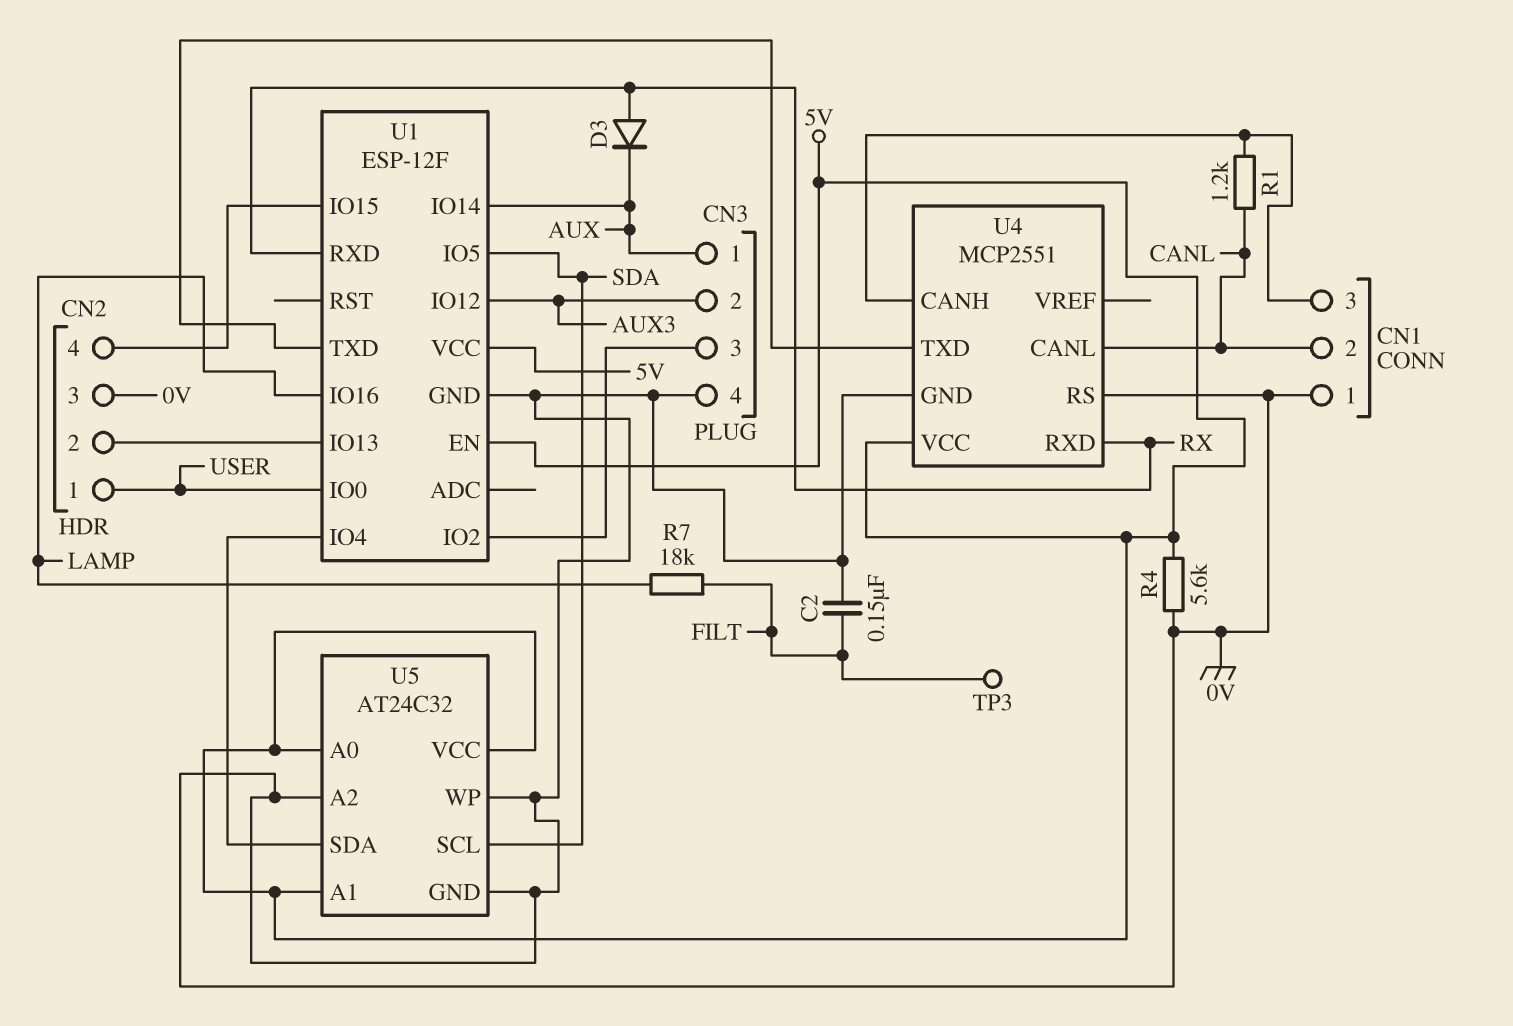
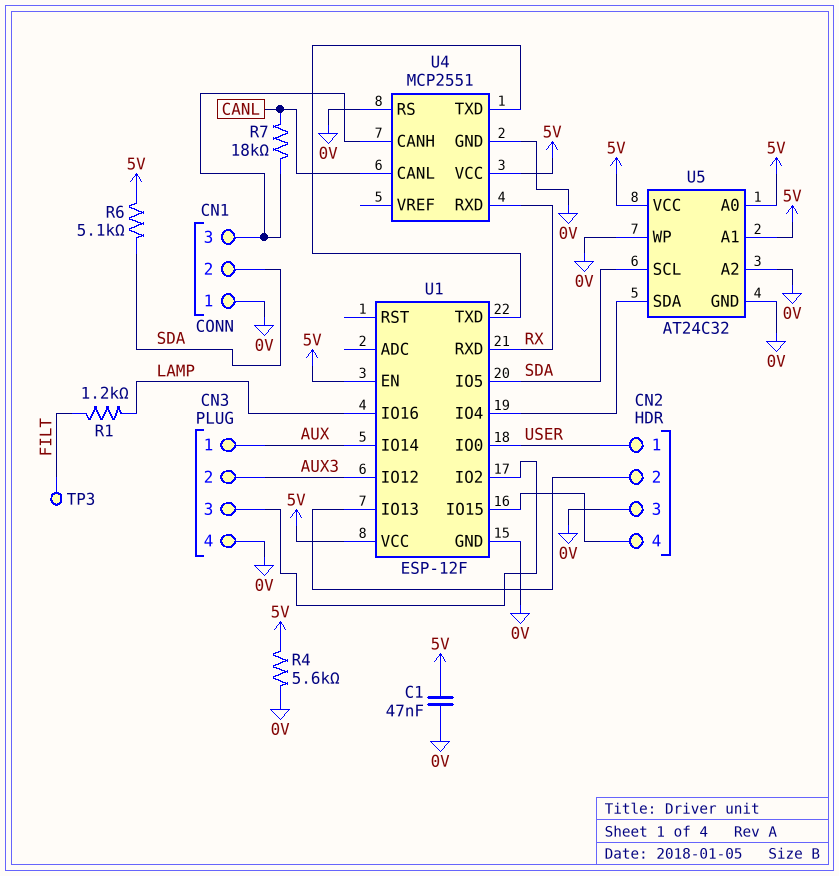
C1: none -> 47nF (0V, 5V)
C2: 150nF (0V, FILT) -> none
CN1 pin 2: CANL -> SDA
D3: diode (A RX, K AUX) -> none
R1: 1.2k (CANL, CN1/3) -> 1.2k (FILT, LAMP)
R6: none -> 5.1k (5V, SDA)
R7: 18k (FILT, LAMP) -> 18k (CANL, CN1/3)

